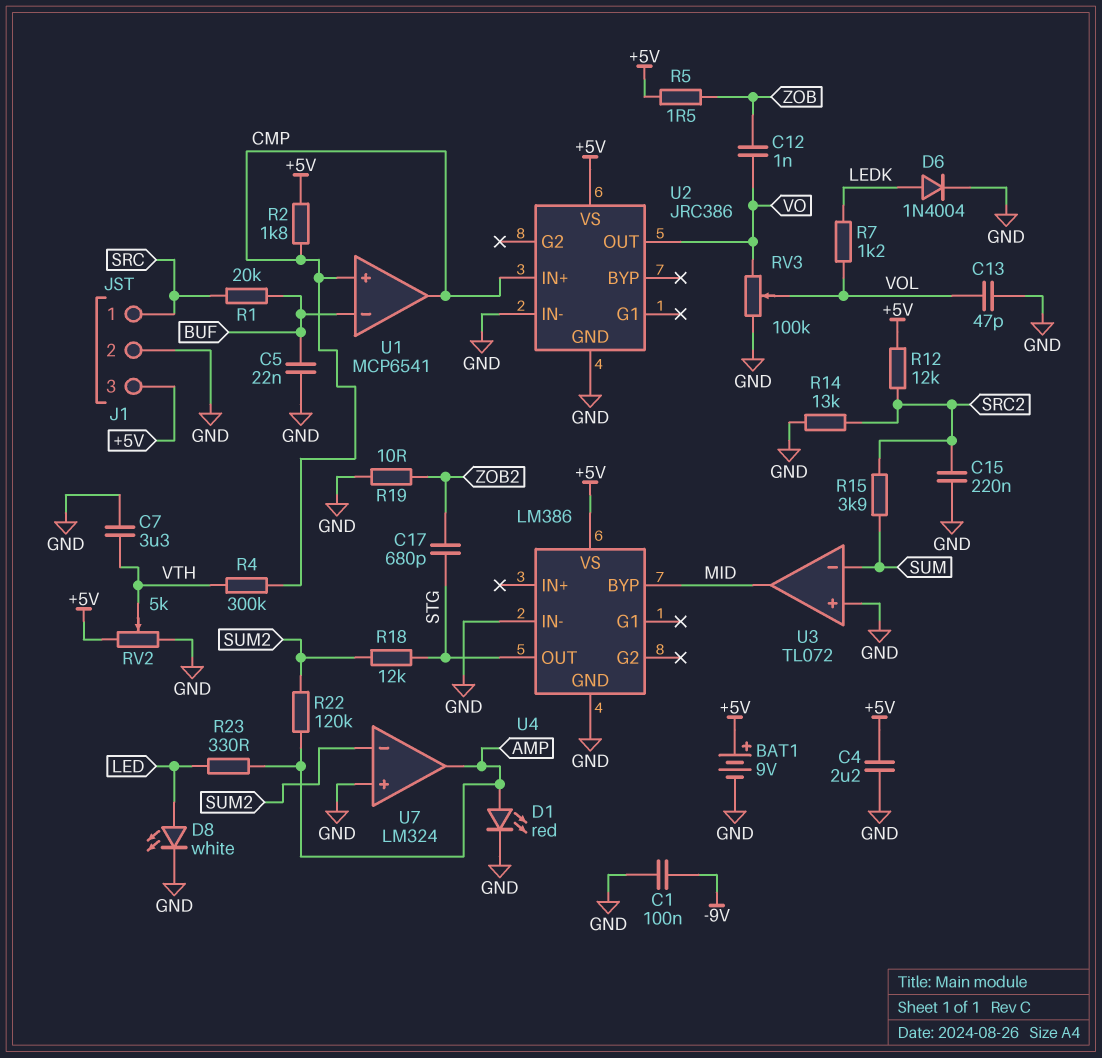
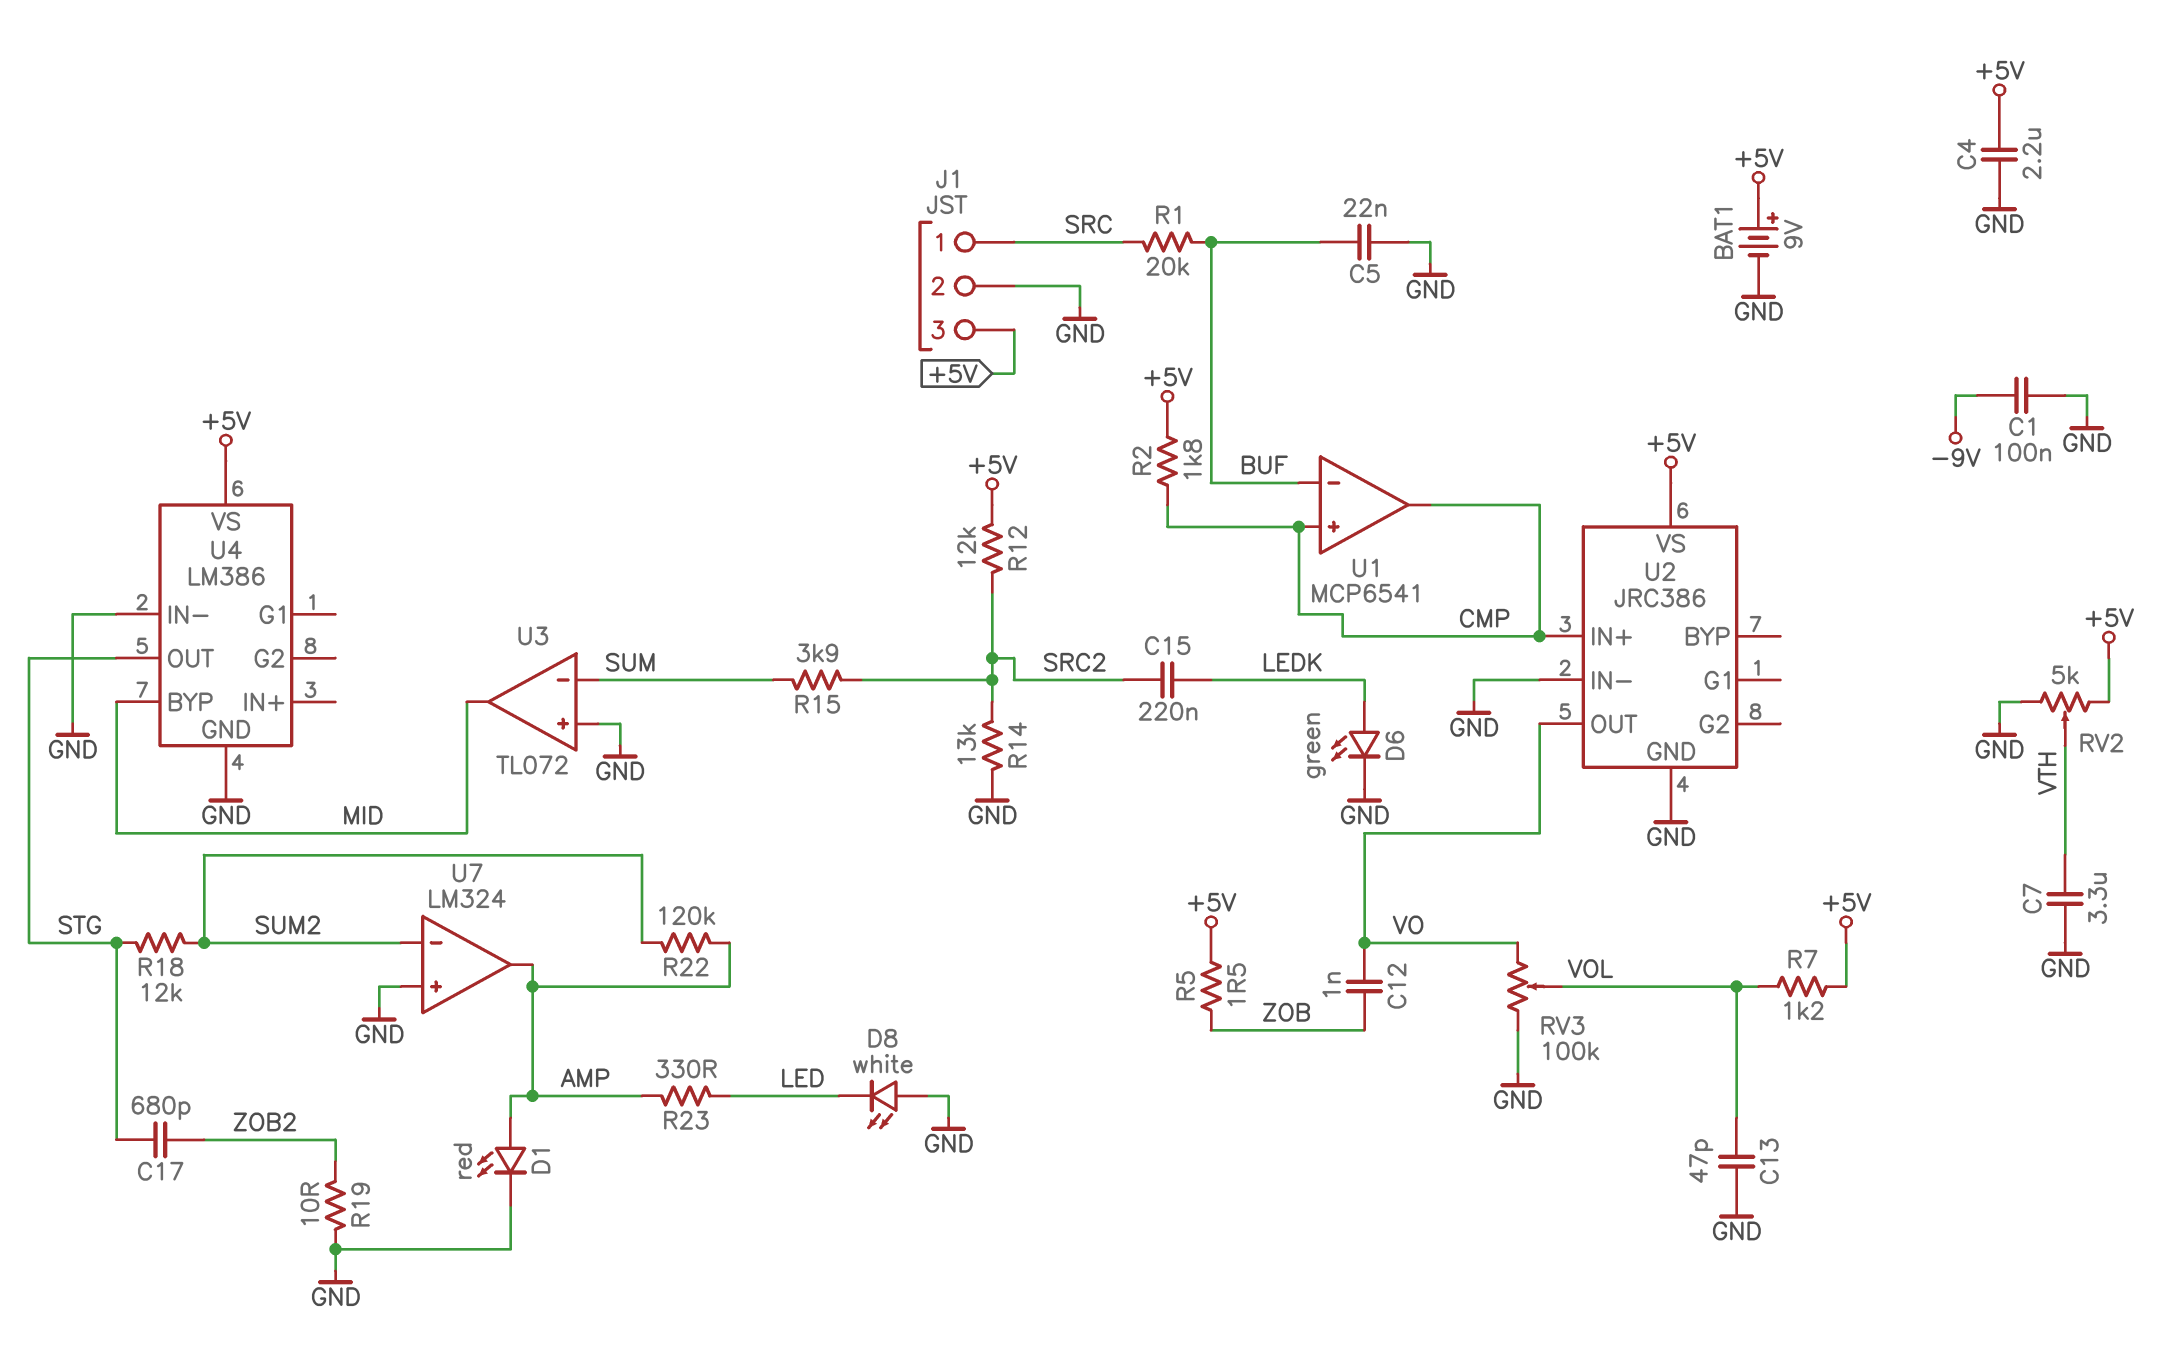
C15: 220nF (GND, SRC2) -> 220nF (LEDK, SRC2)
D6: diode 1N4004 (A LEDK, K GND) -> LED green (A LEDK, K GND)
D8: LED white (A LED, K GND) -> LED white (A GND, K LED)
R4: 300k (CMP, VTH) -> none
R7: 1.2k (LEDK, VOL) -> 1.2k (+5V, VOL)

